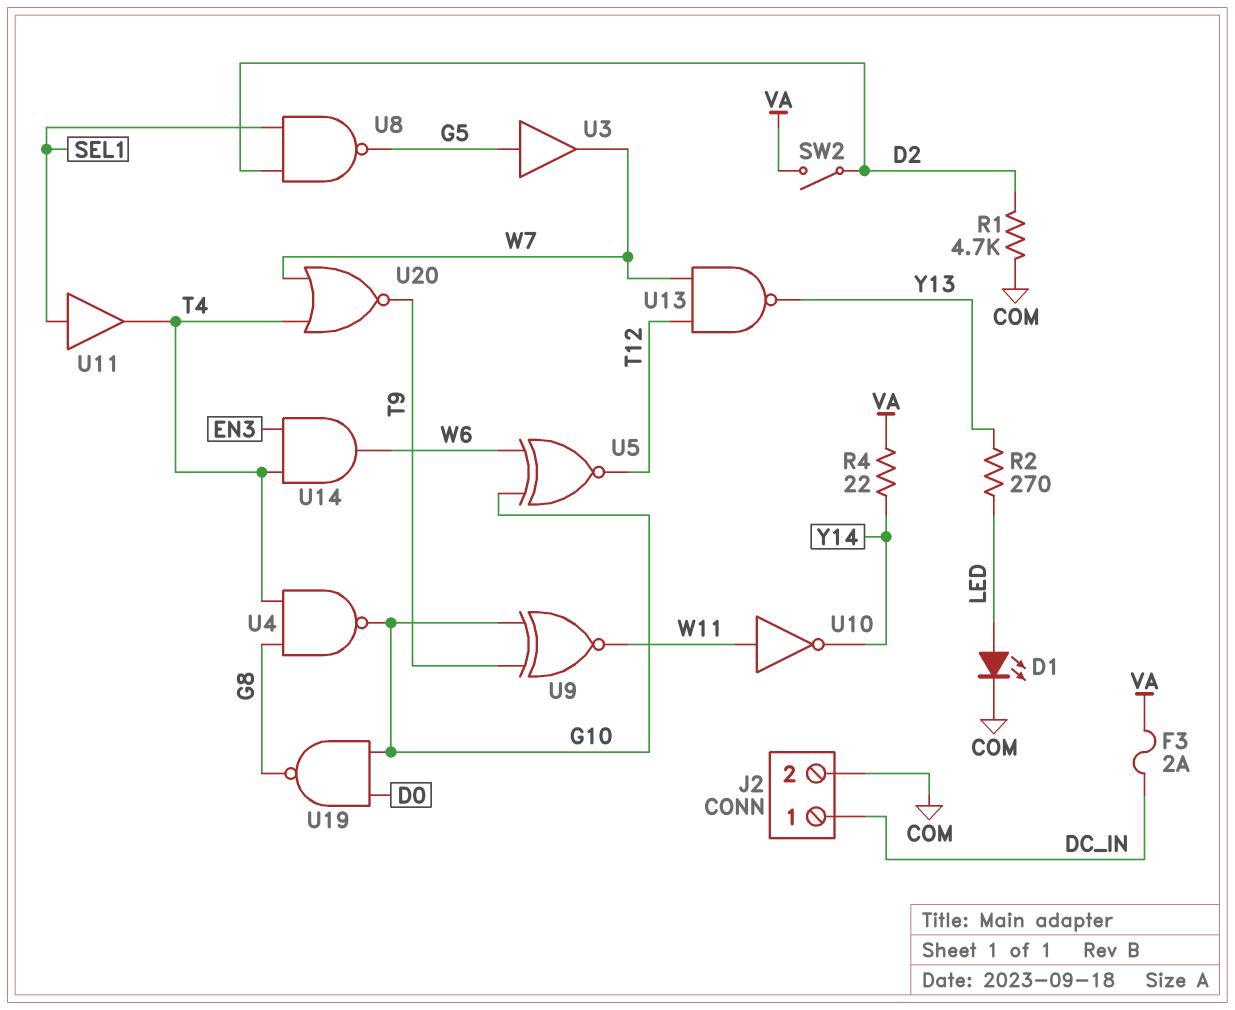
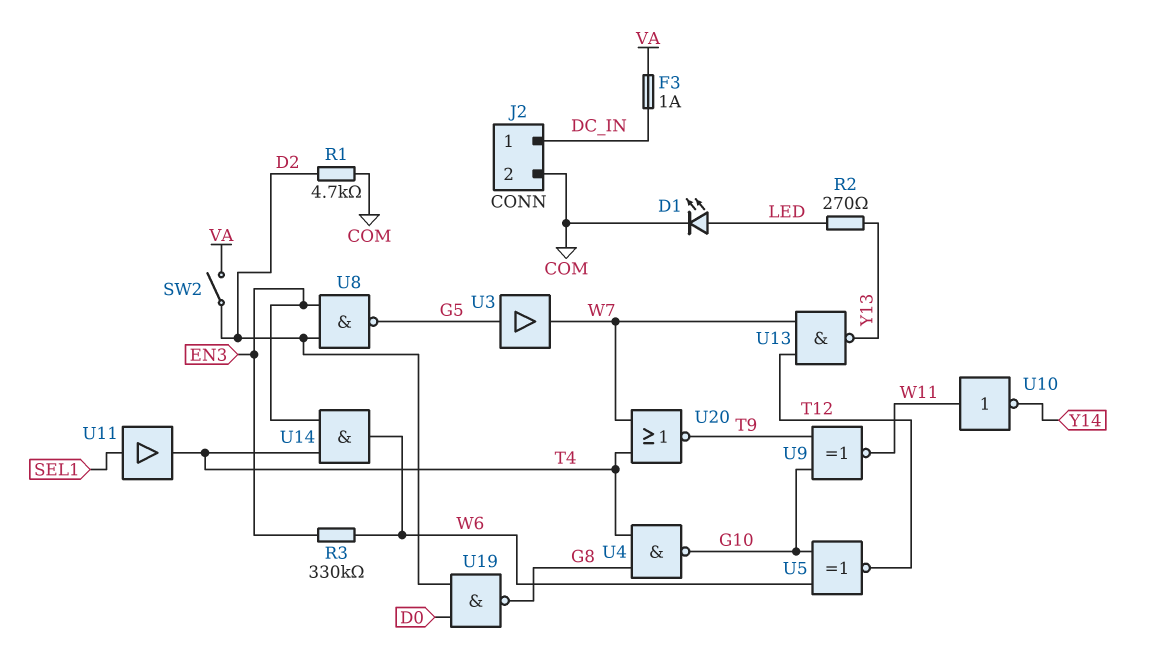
F3: 2A (DC_IN, VA) -> 1A (DC_IN, VA)
R3: none -> 330k (EN3, W6)
R4: 22 (VA, Y14) -> none
U8: NAND (in D2, in SEL1, out G5) -> NAND (in D2, in EN3, out G5)
U19: NAND (in D0, in G10, out G8) -> NAND (in D0, in D2, out G8)

